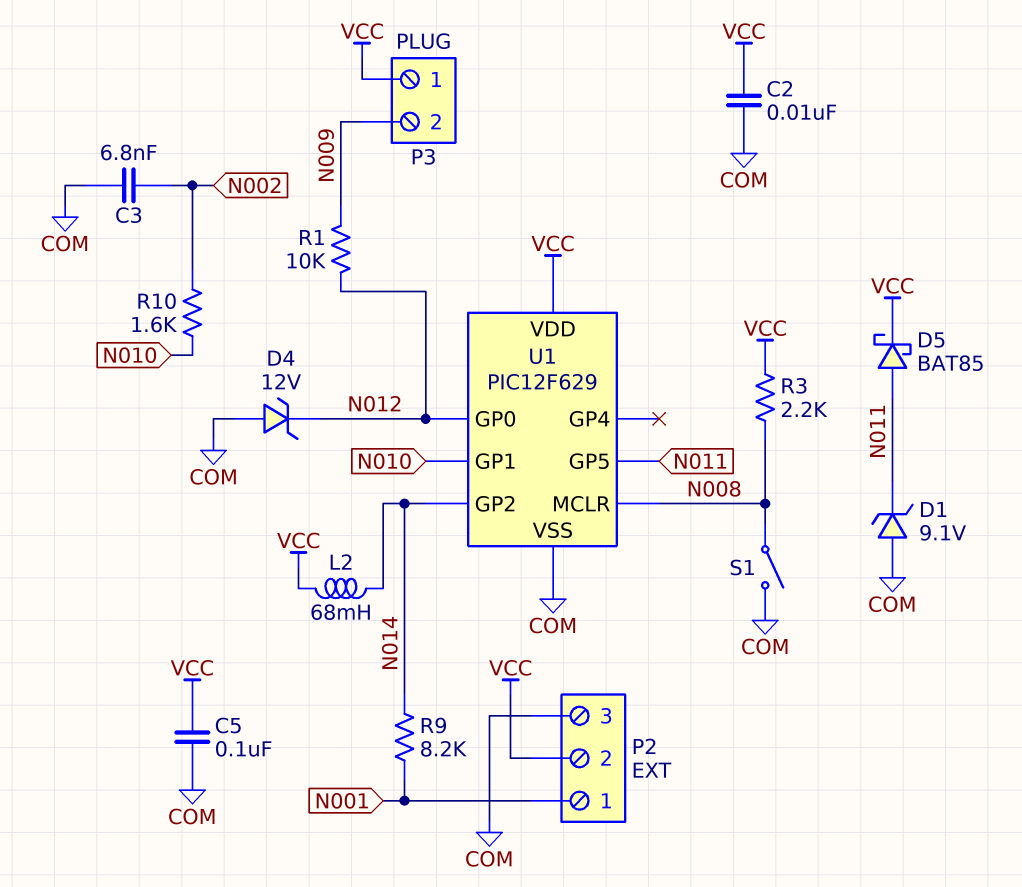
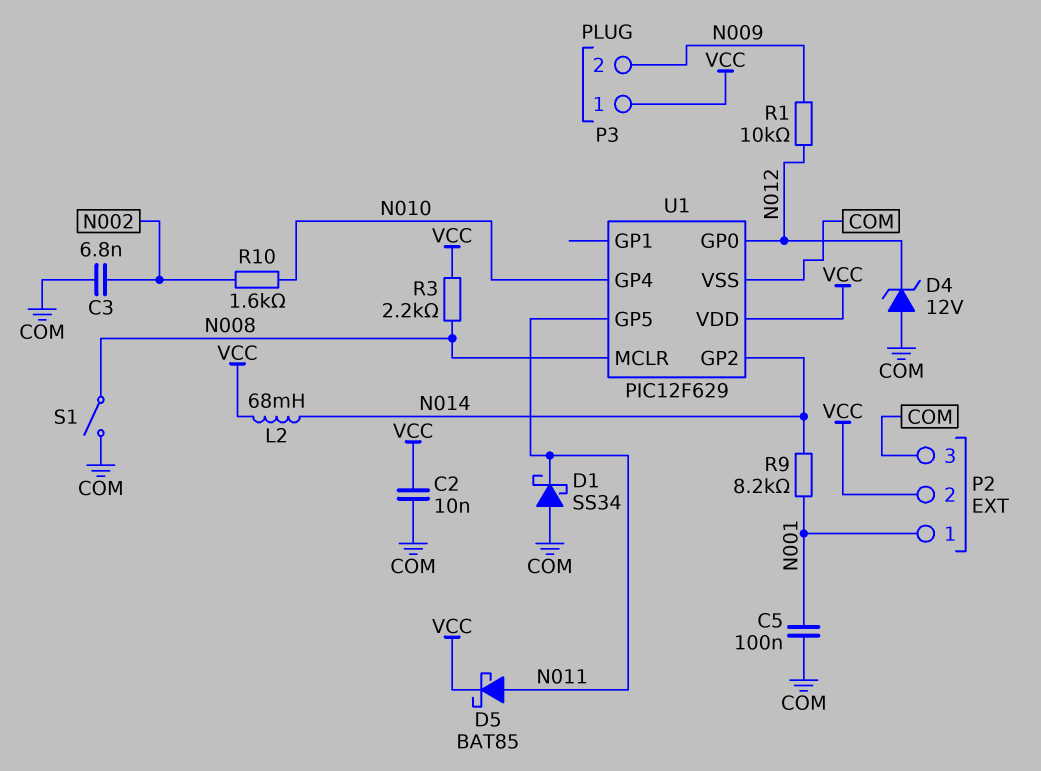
C5: 100nF (COM, VCC) -> 100nF (COM, N001)
D1: zener 9.1V (A COM, K N011) -> schottky SS34 (A COM, K N011)
U1 pin GP1: N010 -> none
U1 pin GP4: none -> N010

